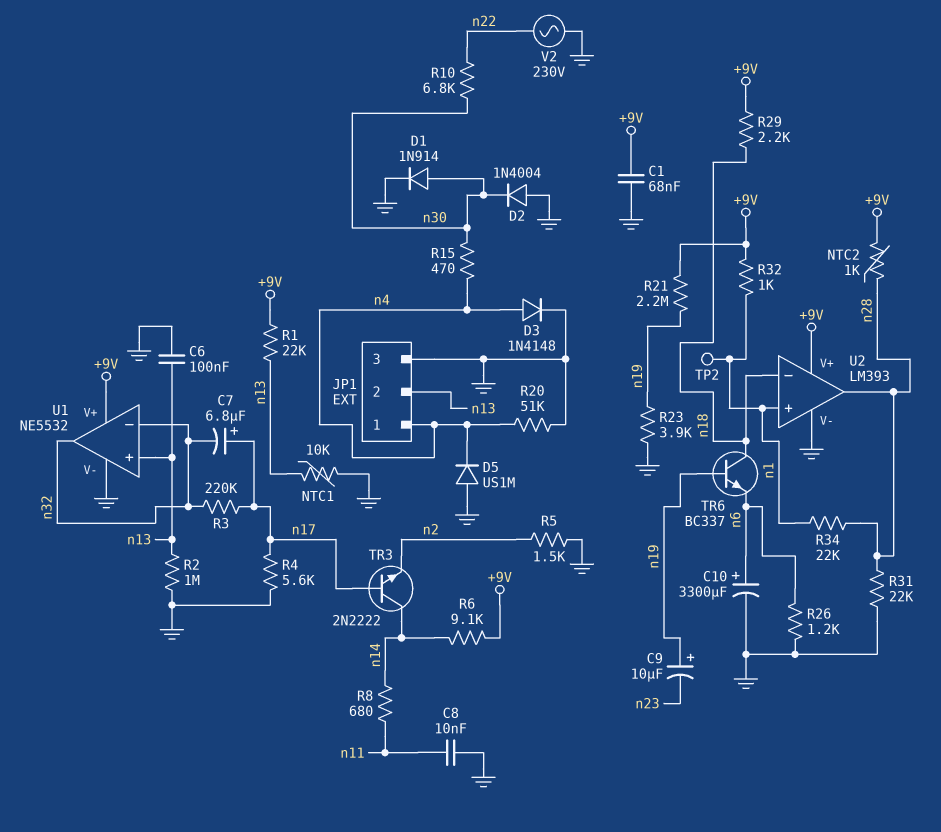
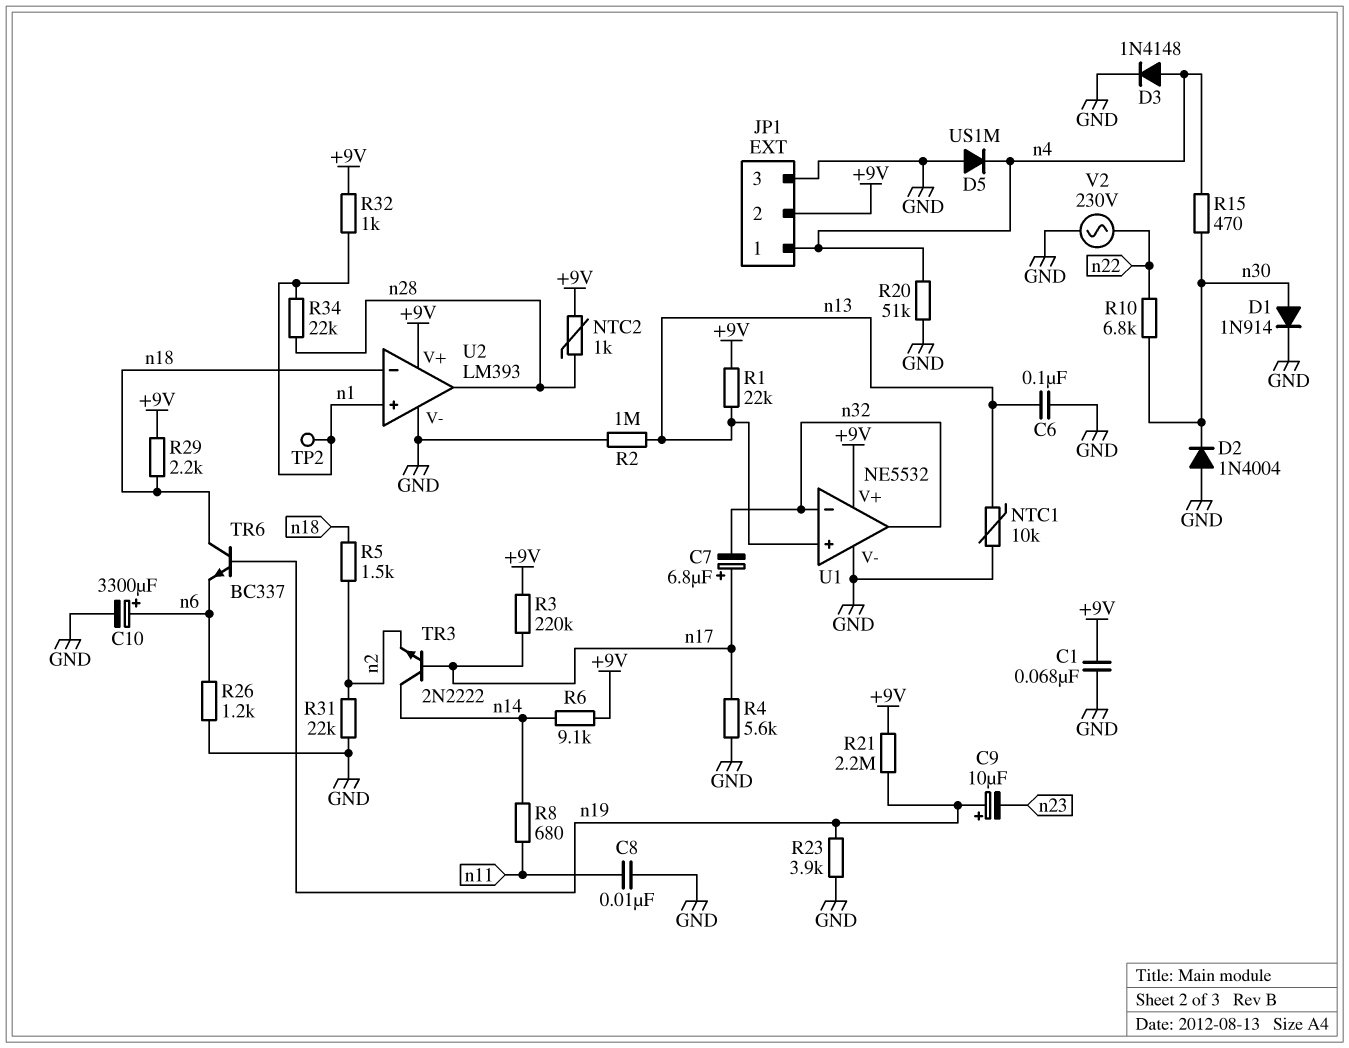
JP1 pin 2: n13 -> +9V
R3: 220k (n17, n32) -> 220k (+9V, n17)
R5: 1.5k (GND, n2) -> 1.5k (n2, n18)
R31: 22k (GND, n28) -> 22k (GND, n2)

